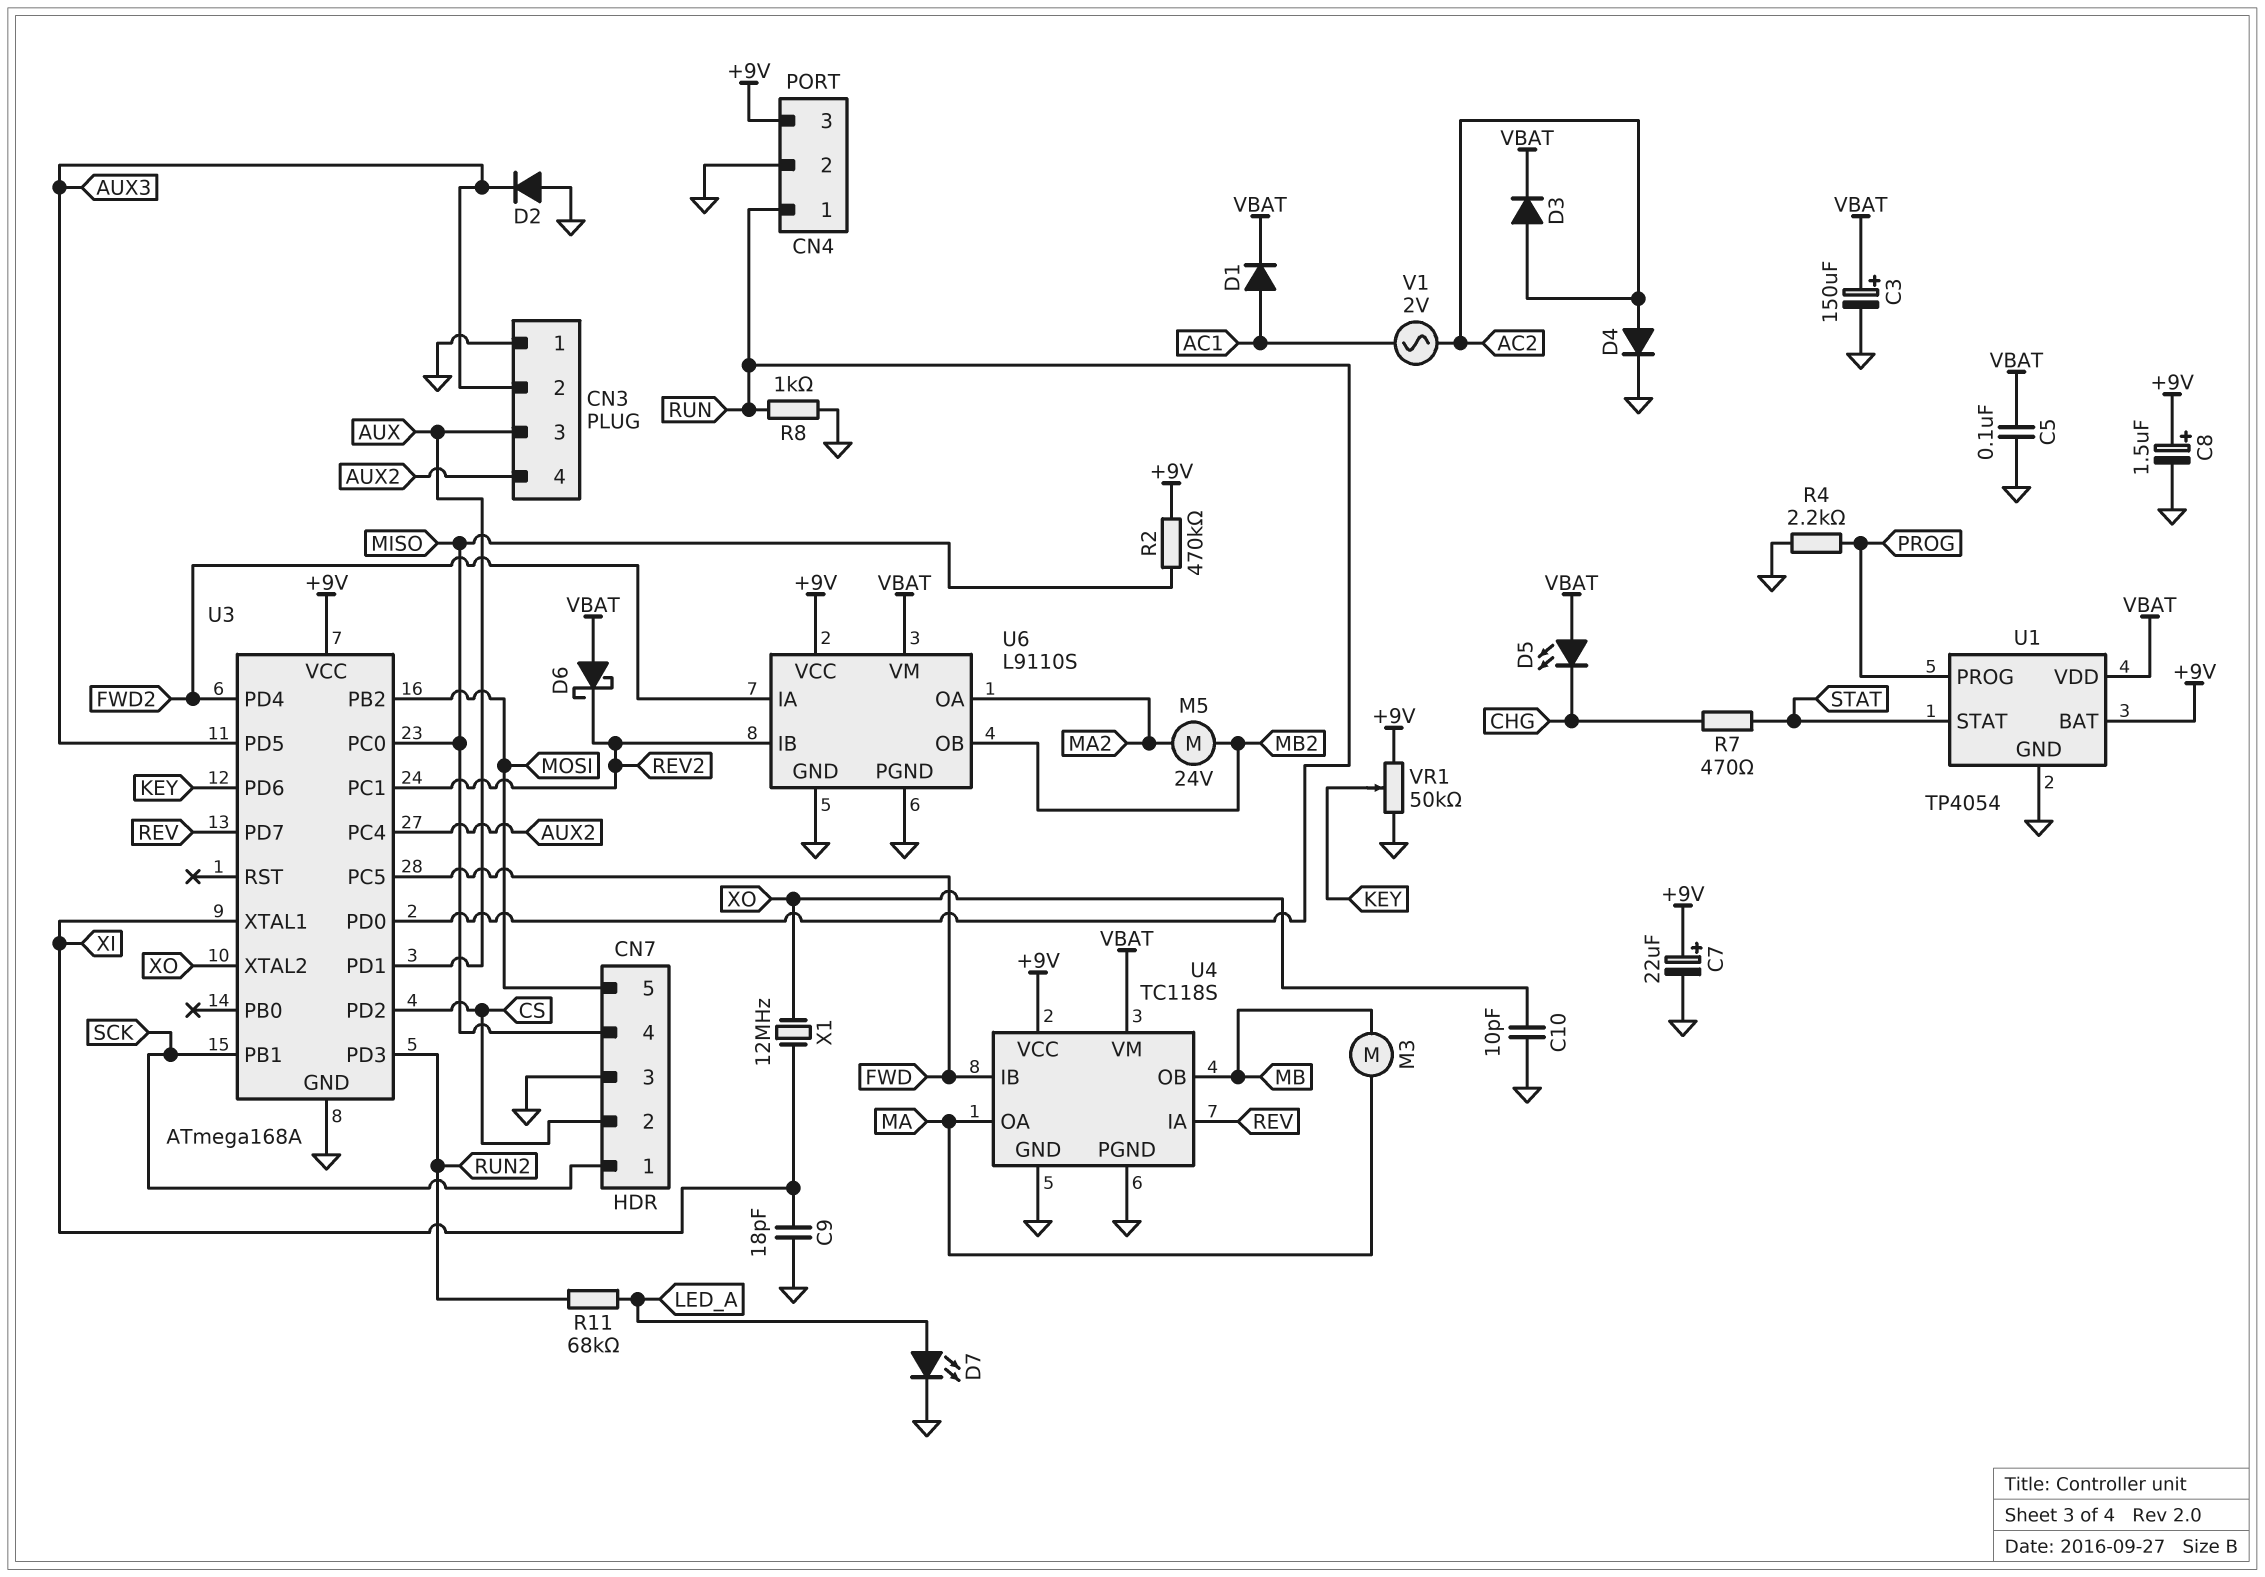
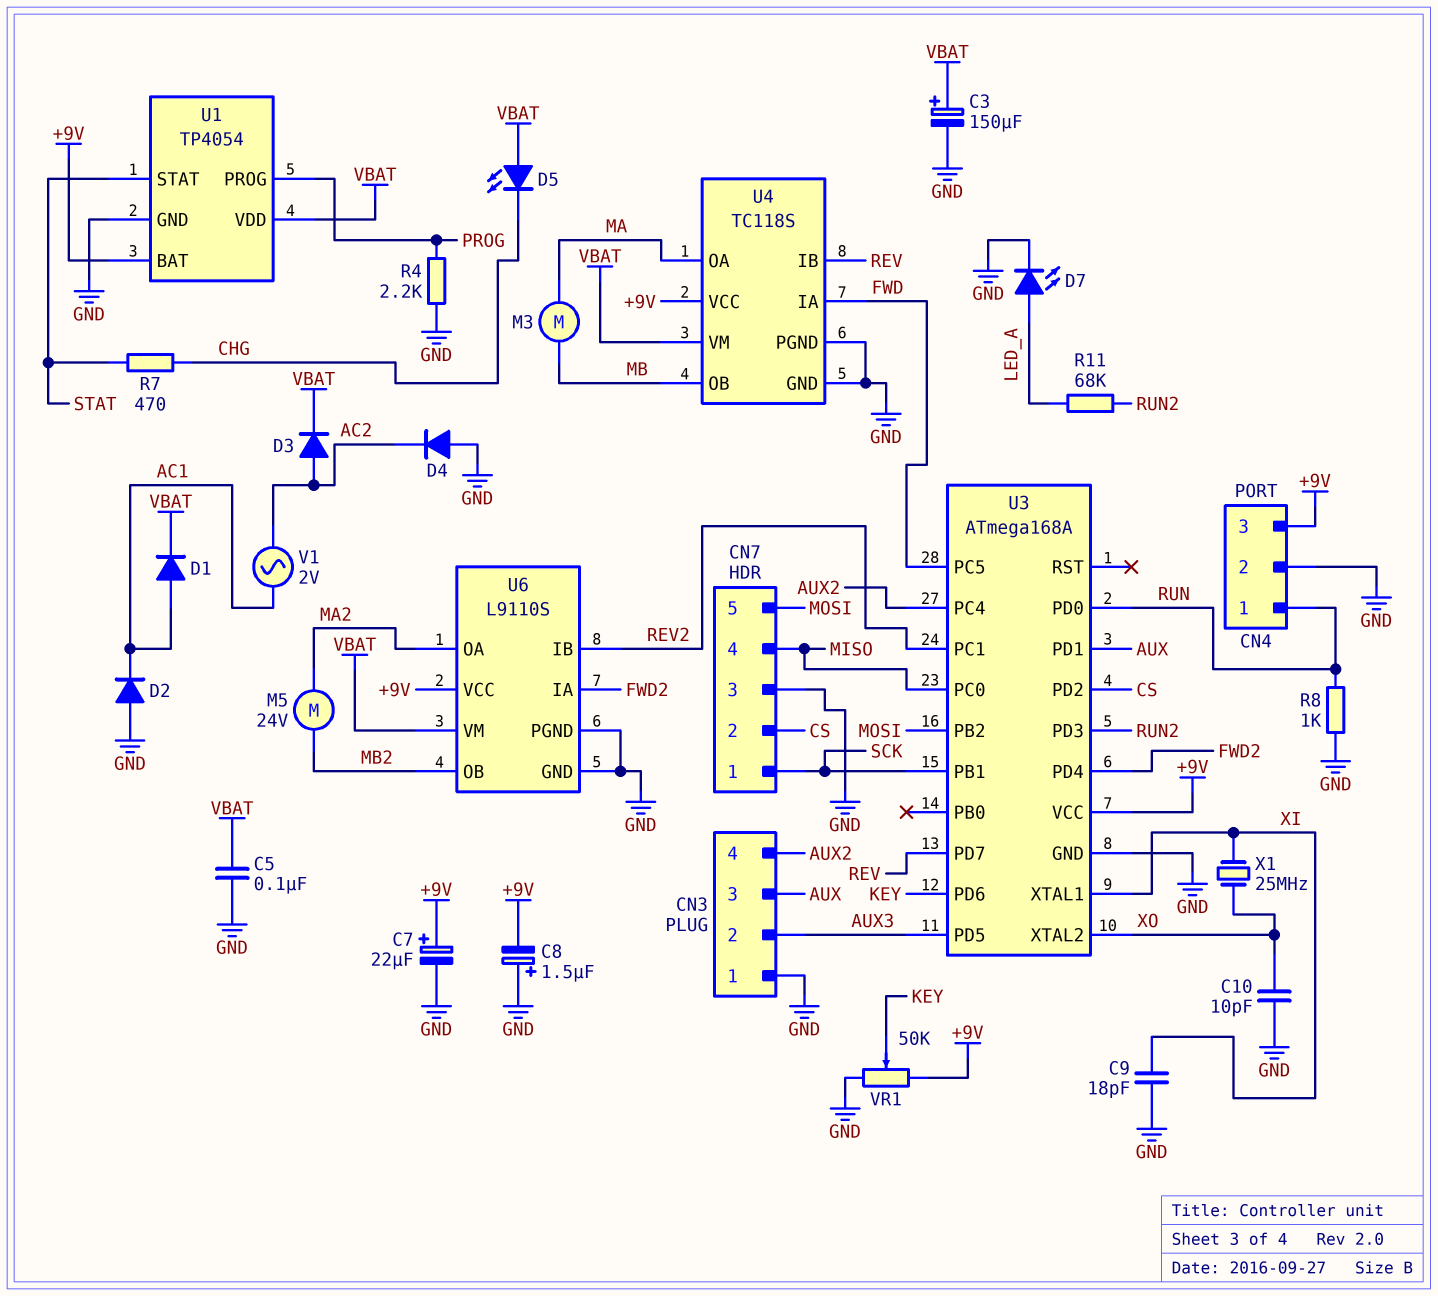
C8: 1.5uF (plus +9V, minus GND) -> 1.5uF (plus GND, minus +9V)
D2: diode (A GND, K AUX3) -> diode (A GND, K AC1)
D4: diode (A AC2, K GND) -> diode (A GND, K AC2)
D6: schottky (A VBAT, K REV2) -> none
R2: 470k (+9V, MISO) -> none
U4 pin IA: REV -> FWD
U4 pin IB: FWD -> REV
X1: 12MHz (XI, XO) -> 25MHz (XI, XO)

